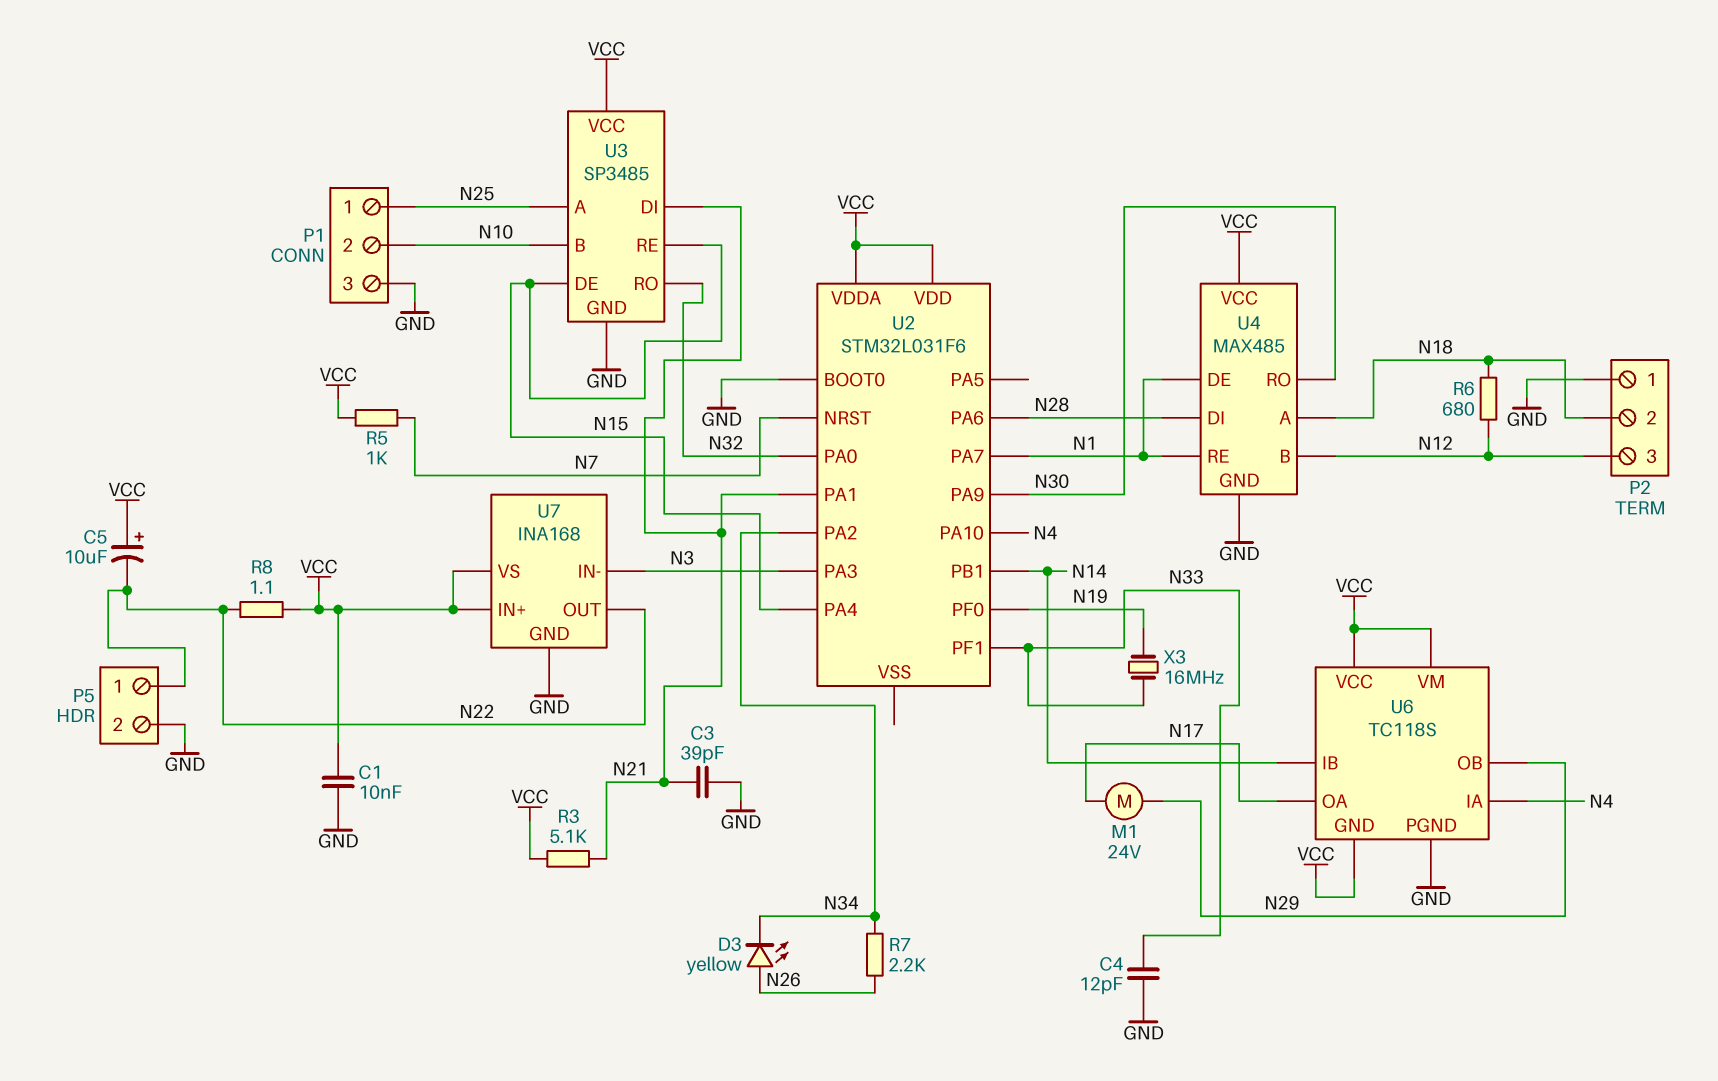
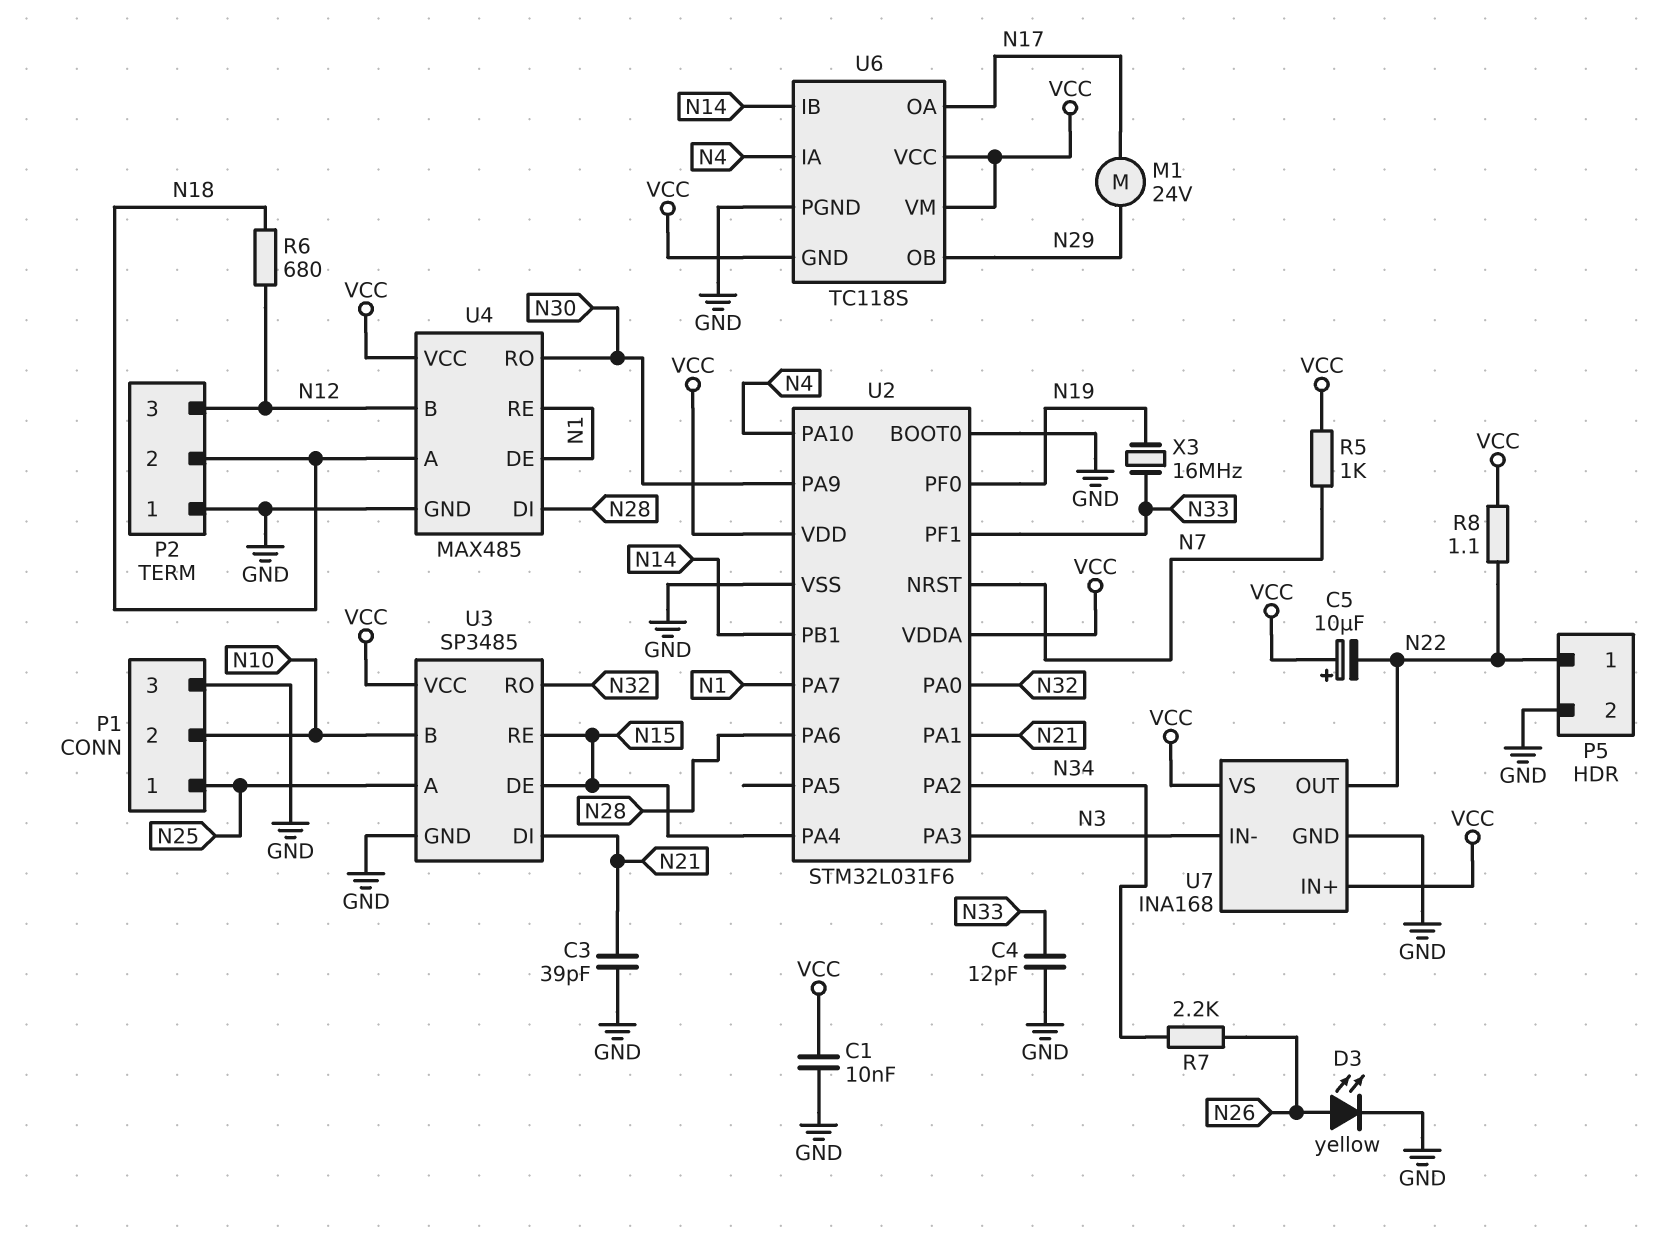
D3: LED yellow (A N26, K N34) -> LED yellow (A N26, K GND)
R3: 5.1k (N21, VCC) -> none
U2 pin VSS: none -> GND

